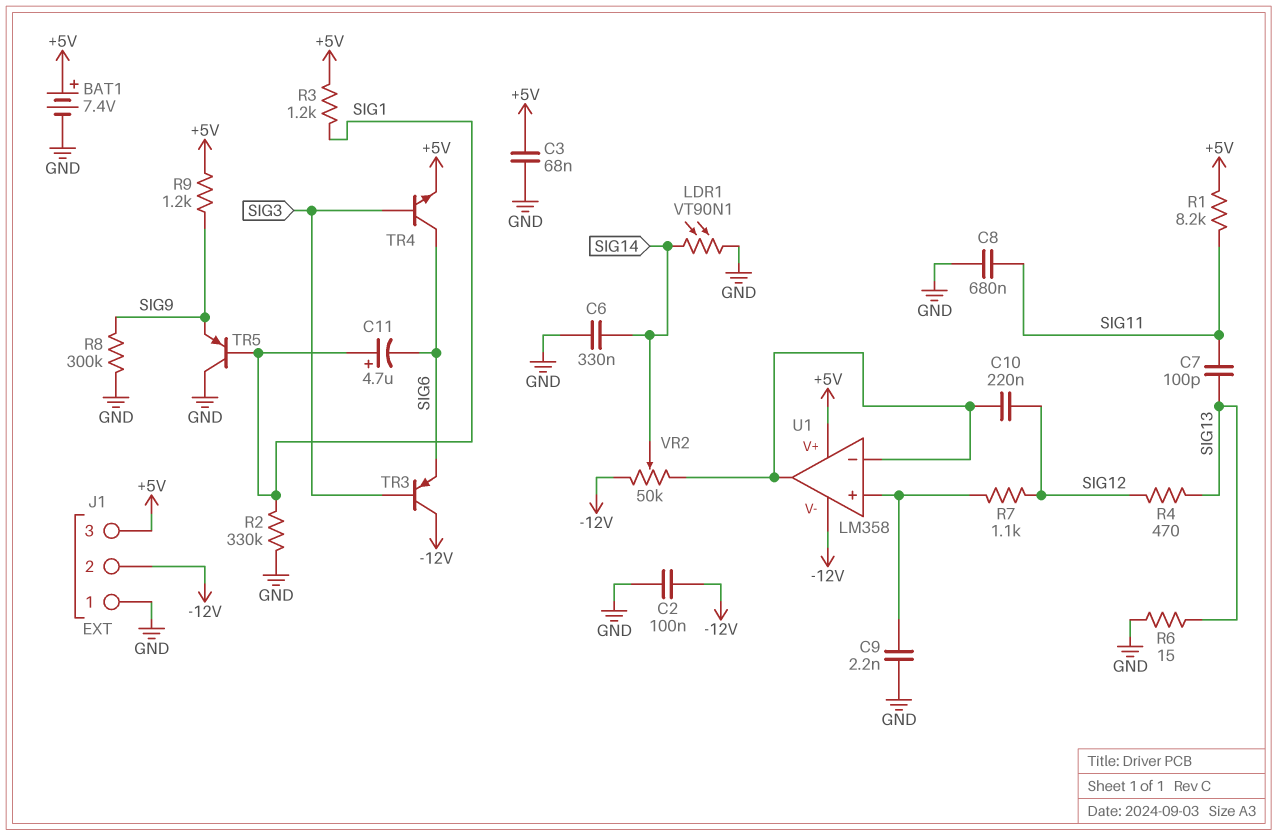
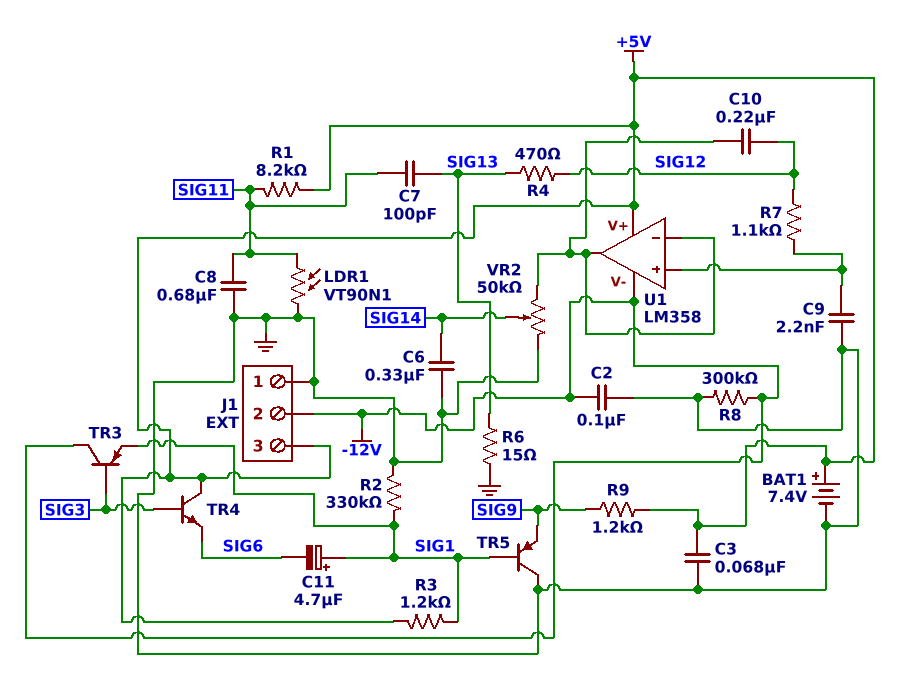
LDR1: VT90N1 (GND, SIG14) -> VT90N1 (GND, SIG11)
R8: 300k (GND, SIG9) -> 300k (-12V, GND)
TR3: PNP (B SIG3, C -12V, E SIG6) -> PNP (B SIG3, C -12V, E SIG1)
TR4: NPN (B SIG3, C SIG6, E +5V) -> NPN (B SIG3, C +5V, E SIG6)
VR2: 50k (-12V, U1/in-, wiper SIG14) -> 50k (GND, U1/in-, wiper SIG14)

